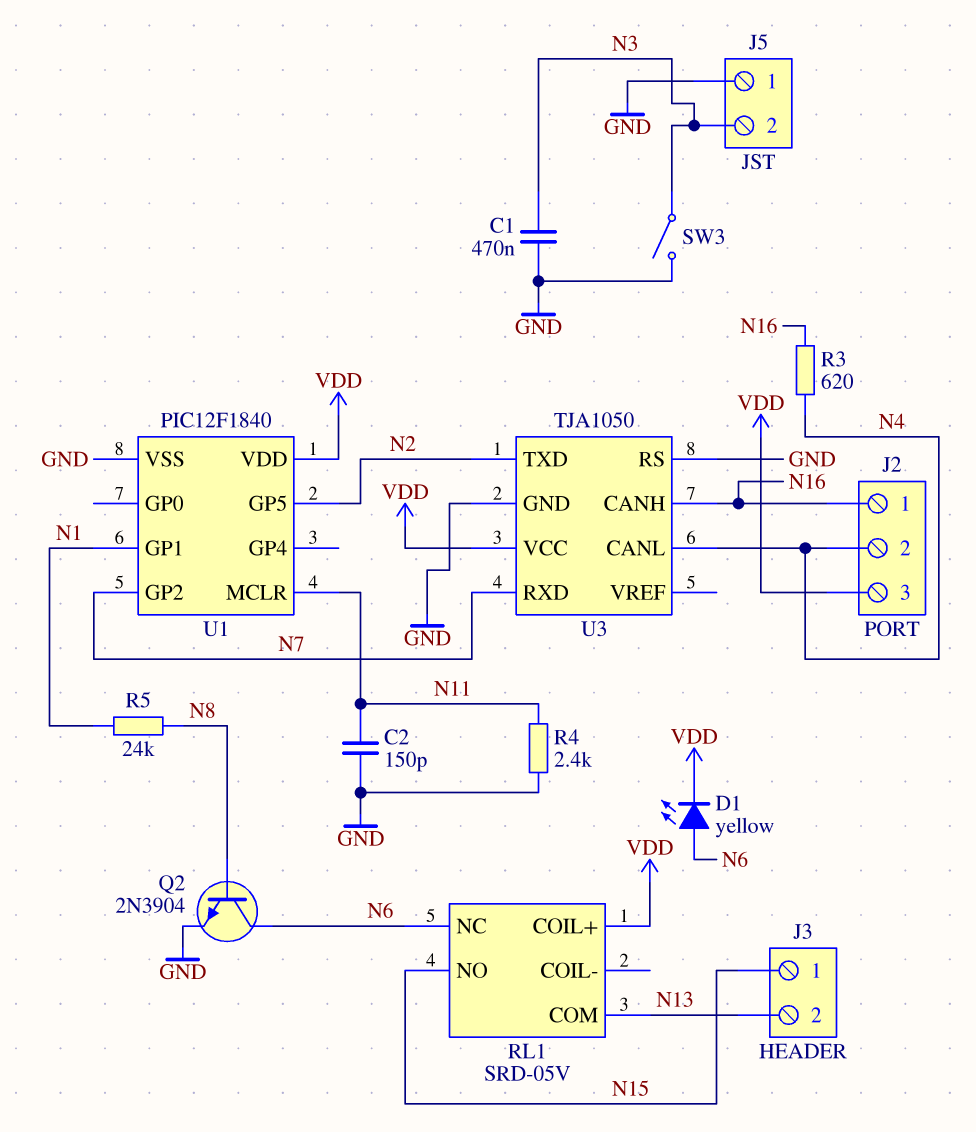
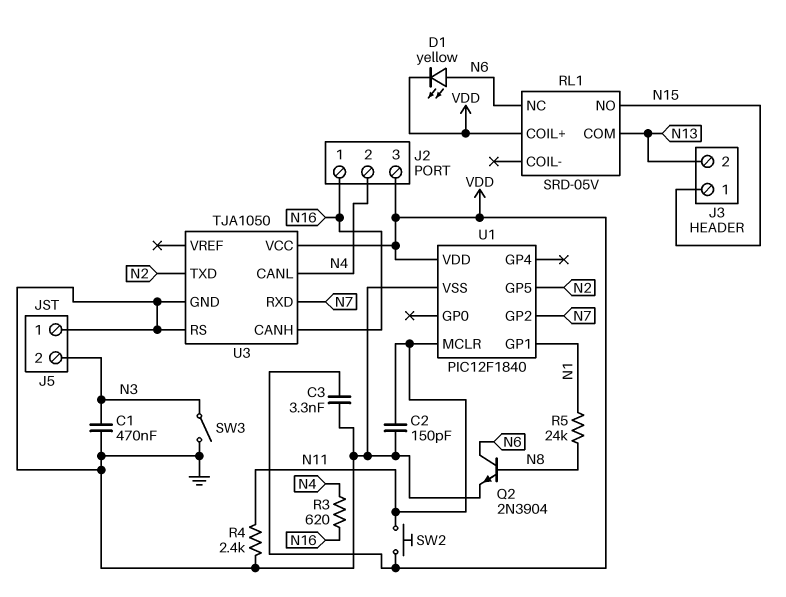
C3: none -> 3.3nF (GND, VDD)
SW2: none -> button (N11, VDD)

